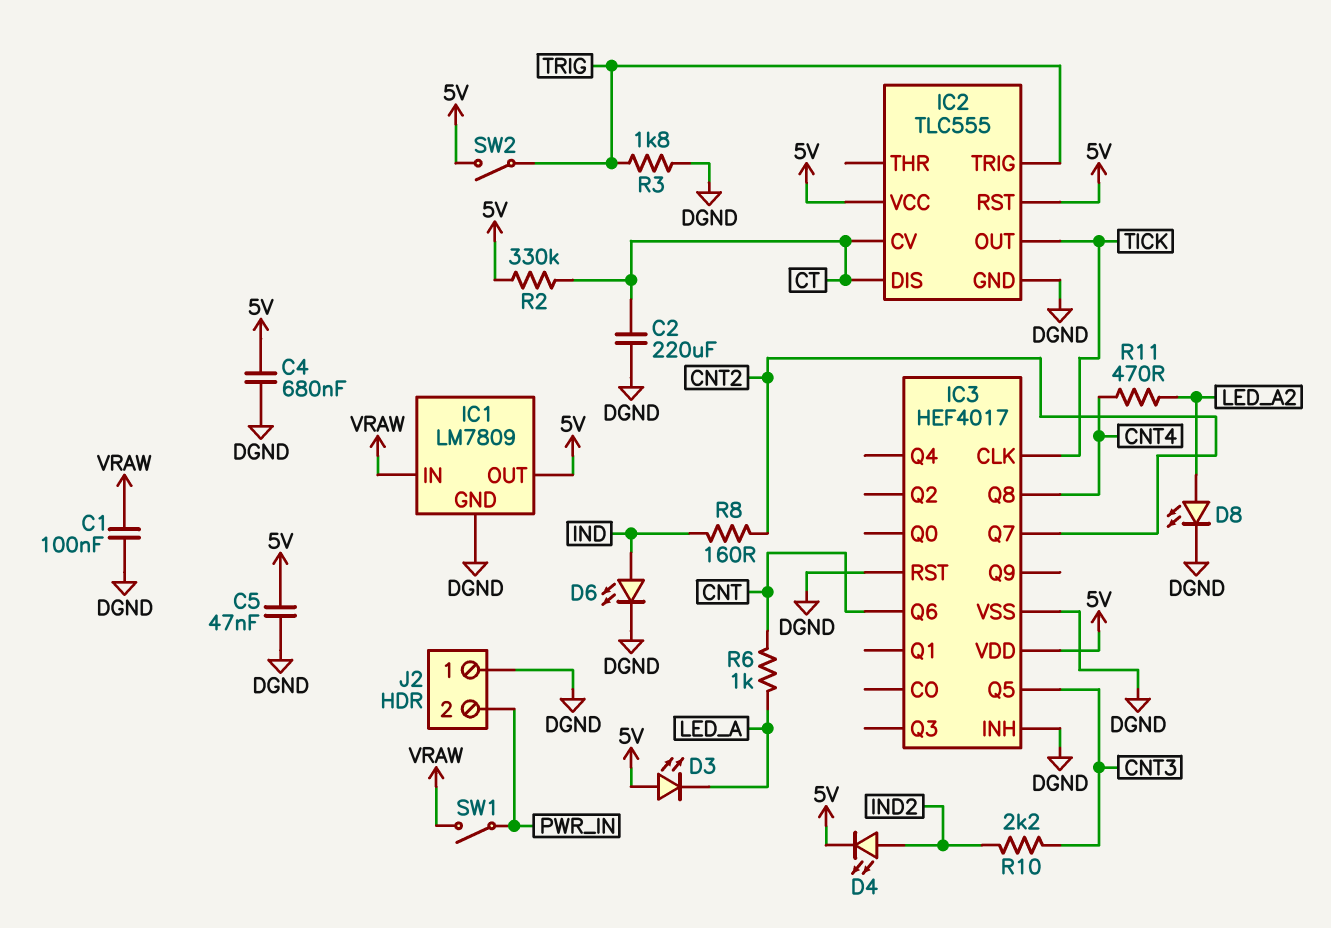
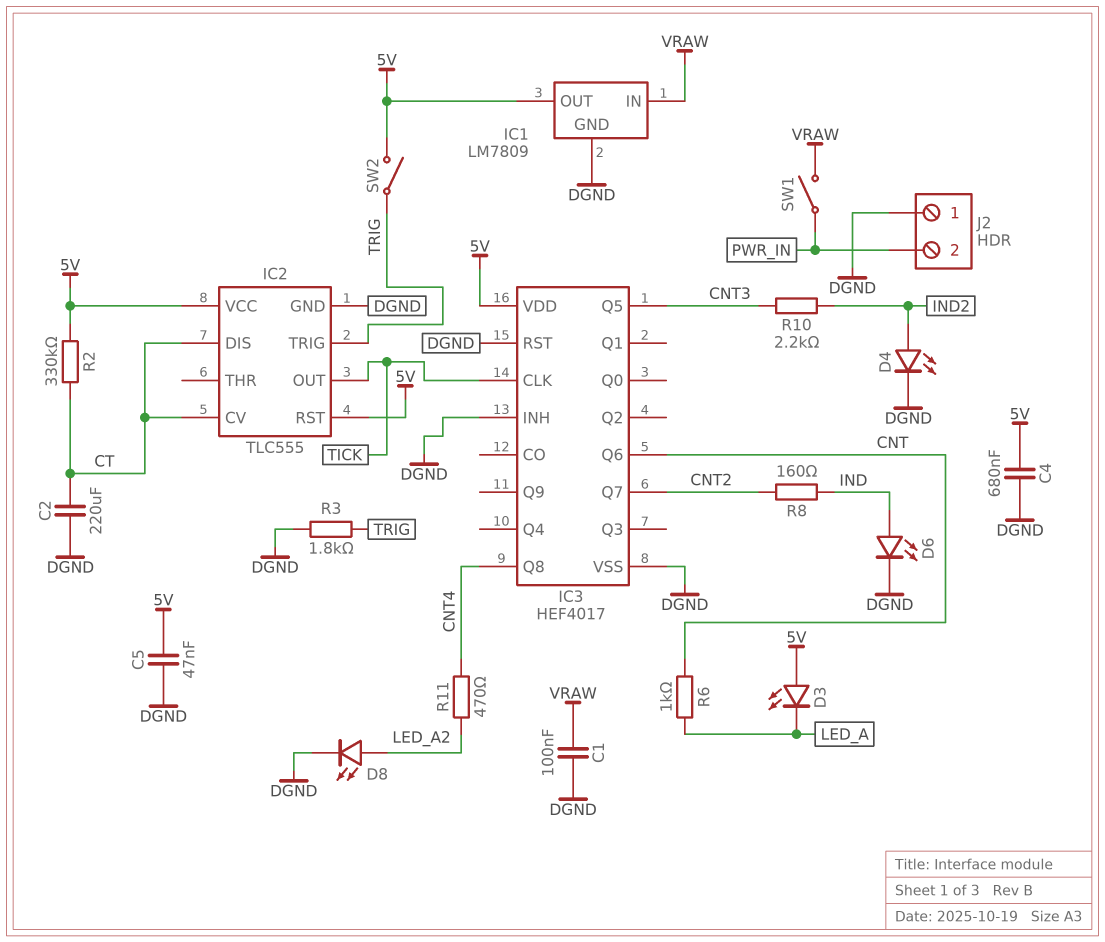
D4: LED (A IND2, K 5V) -> LED (A IND2, K DGND)

